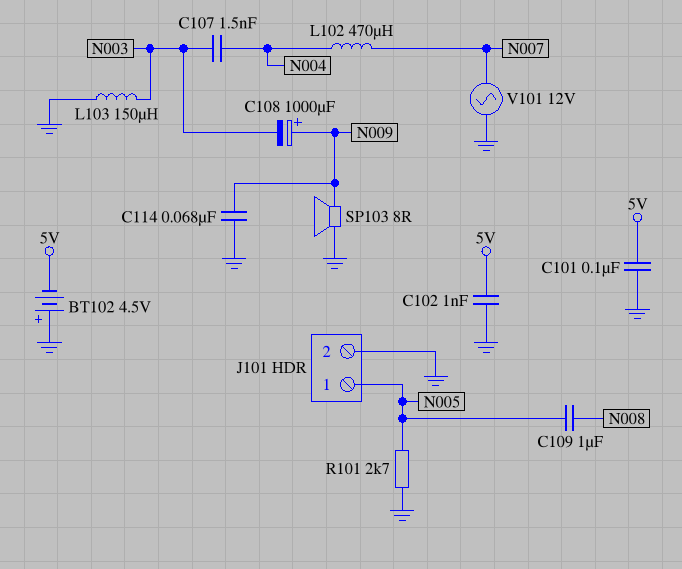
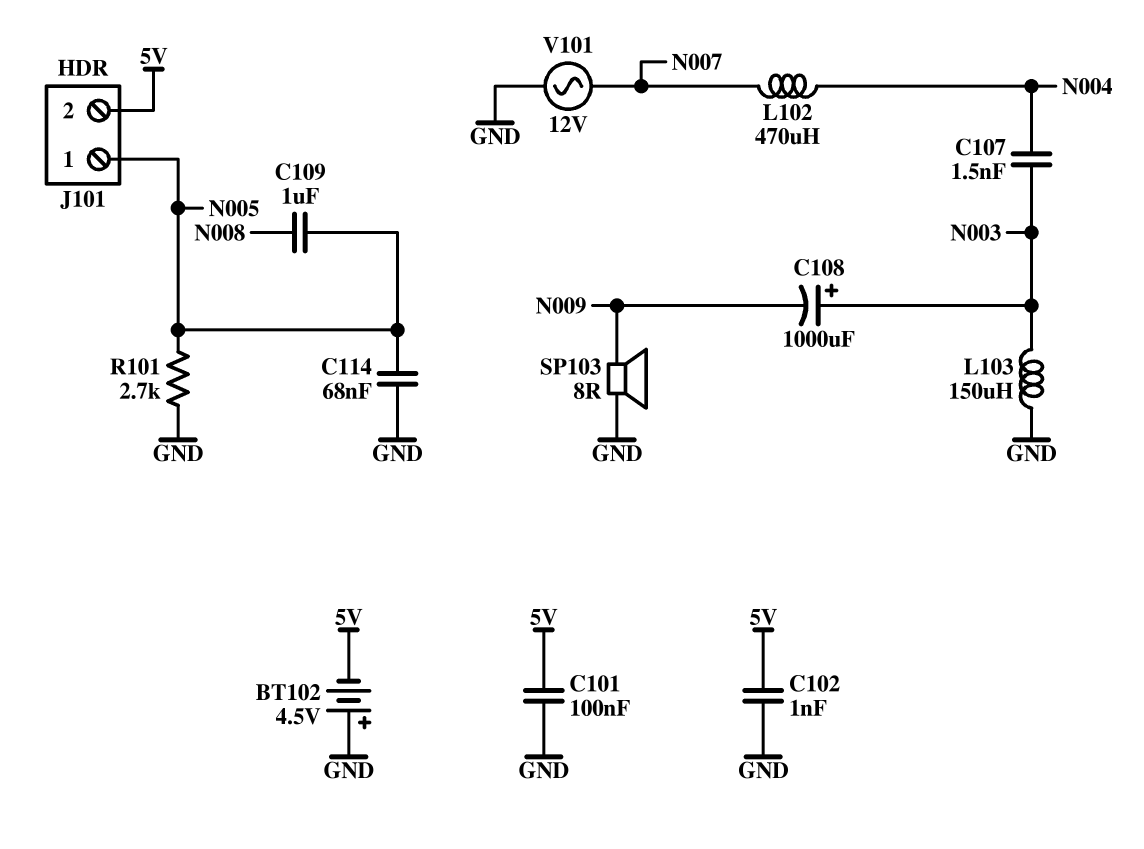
C108: 1000uF (plus N009, minus N003) -> 1000uF (plus N003, minus N009)
C114: 68nF (GND, N009) -> 68nF (GND, N005)
J101 pin 2: GND -> 5V

